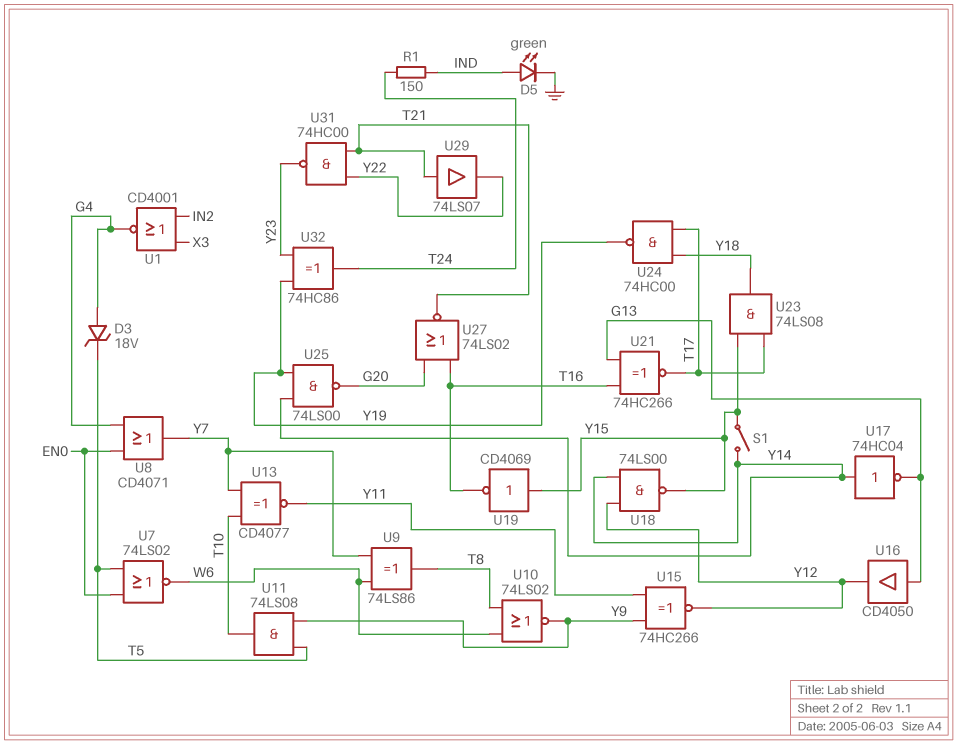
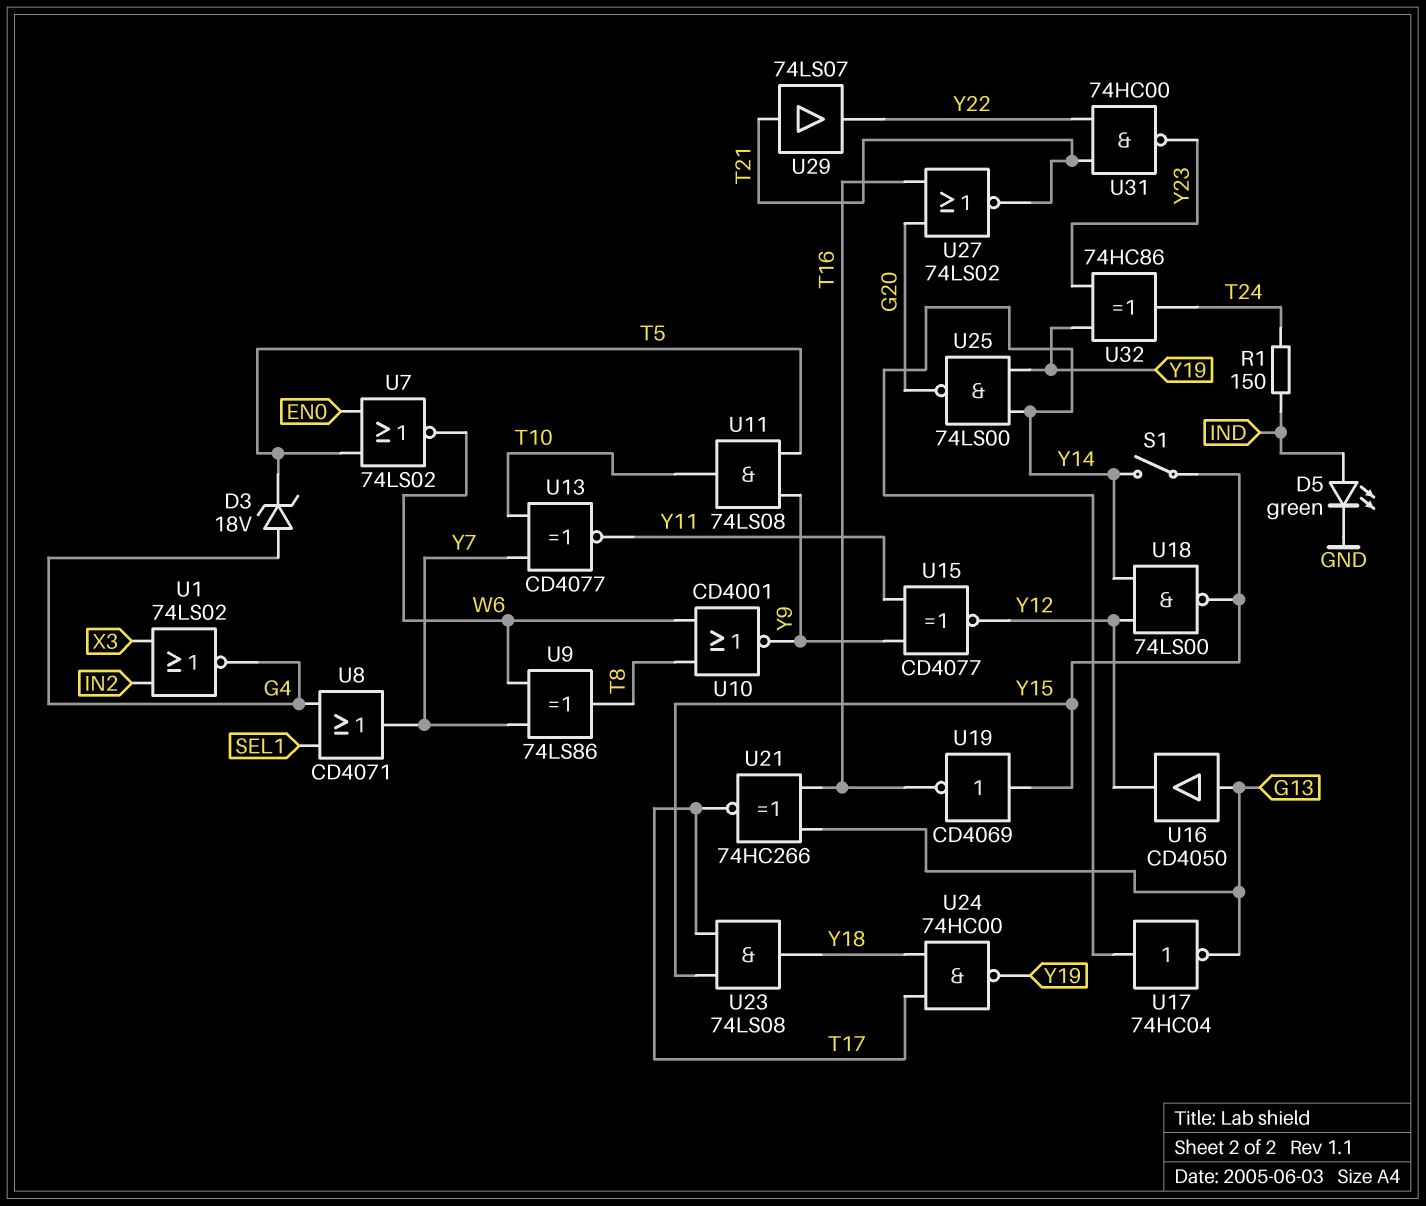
U1: NOR CD4001 (in IN2, in X3, out G4) -> NOR 74LS02 (in IN2, in X3, out G4)
U8: OR CD4071 (in EN0, in G4, out Y7) -> OR CD4071 (in G4, in SEL1, out Y7)
U10: NOR 74LS02 (in T8, in W6, out Y9) -> NOR CD4001 (in T8, in W6, out Y9)
U15: XNOR 74HC266 (in Y9, in Y11, out Y12) -> XNOR CD4077 (in Y9, in Y11, out Y12)

